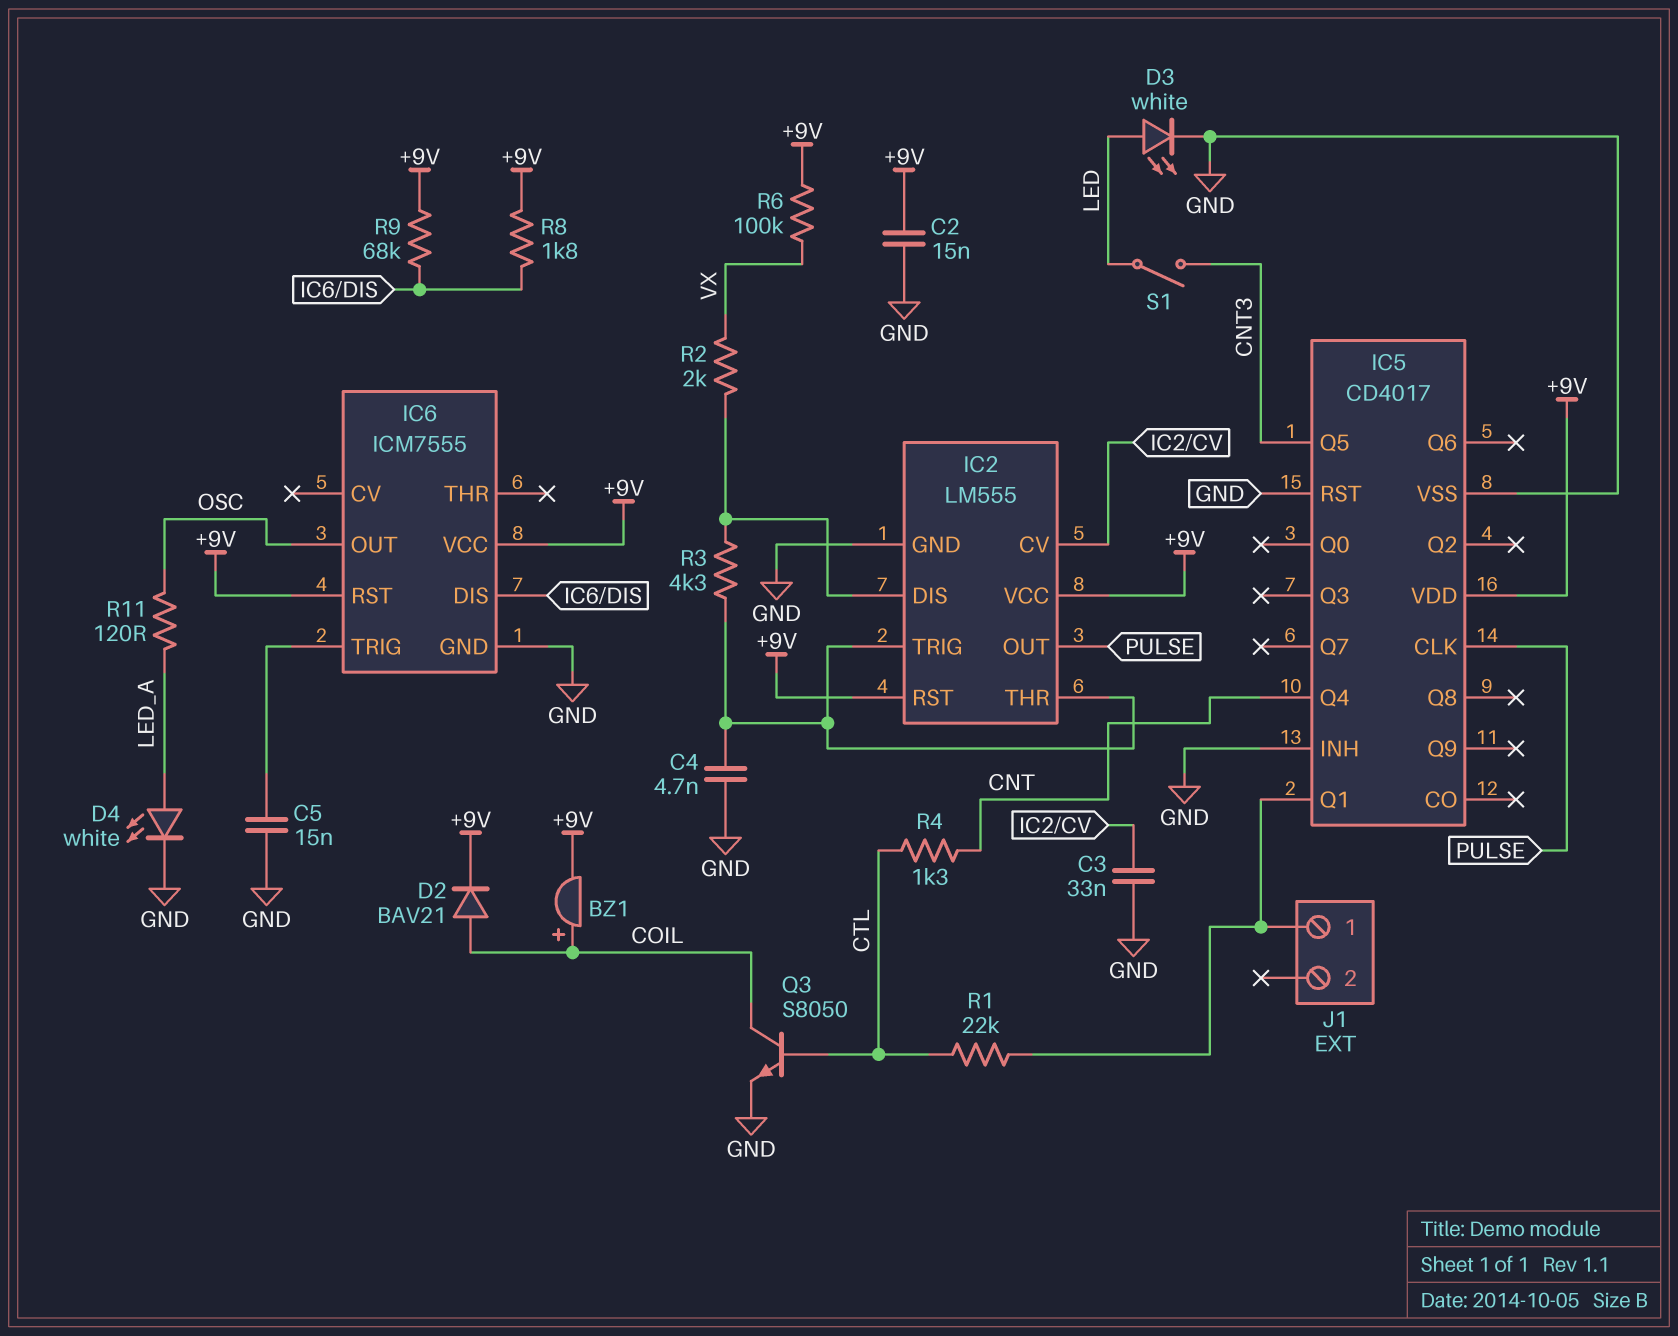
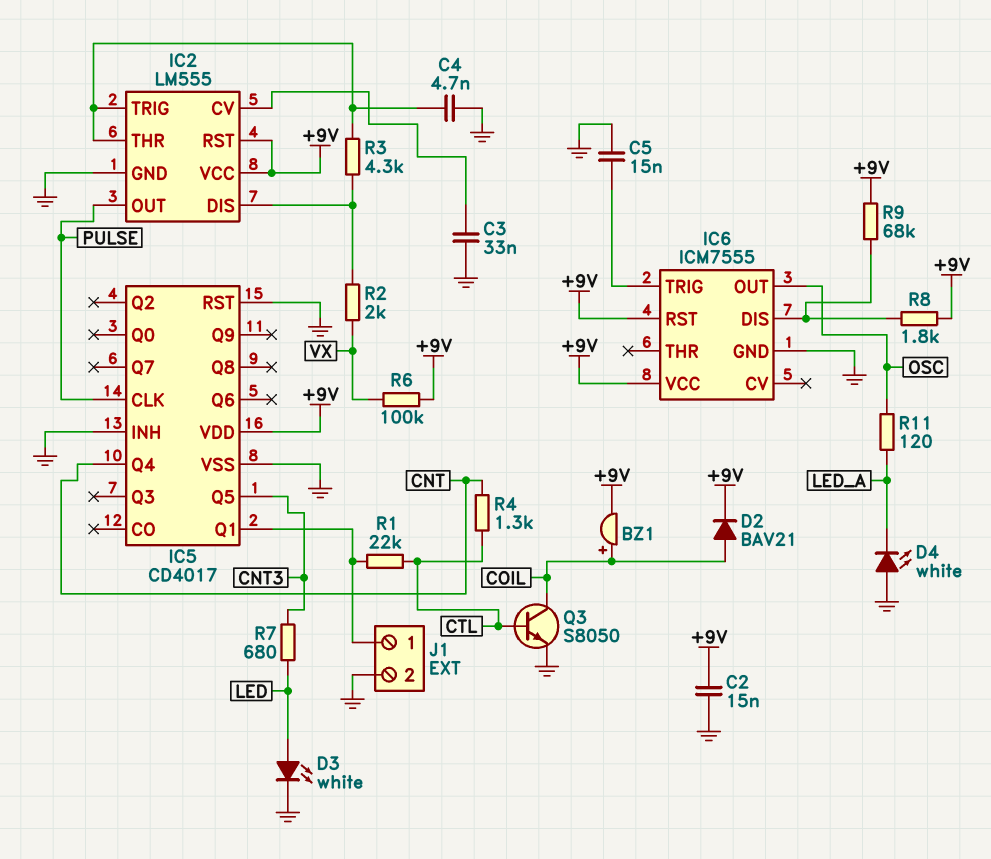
D4: LED white (A LED_A, K GND) -> LED white (A GND, K LED_A)
J1 pin 2: none -> GND
R7: none -> 680 (CNT3, LED)
S1: switch (CNT3, LED) -> none

